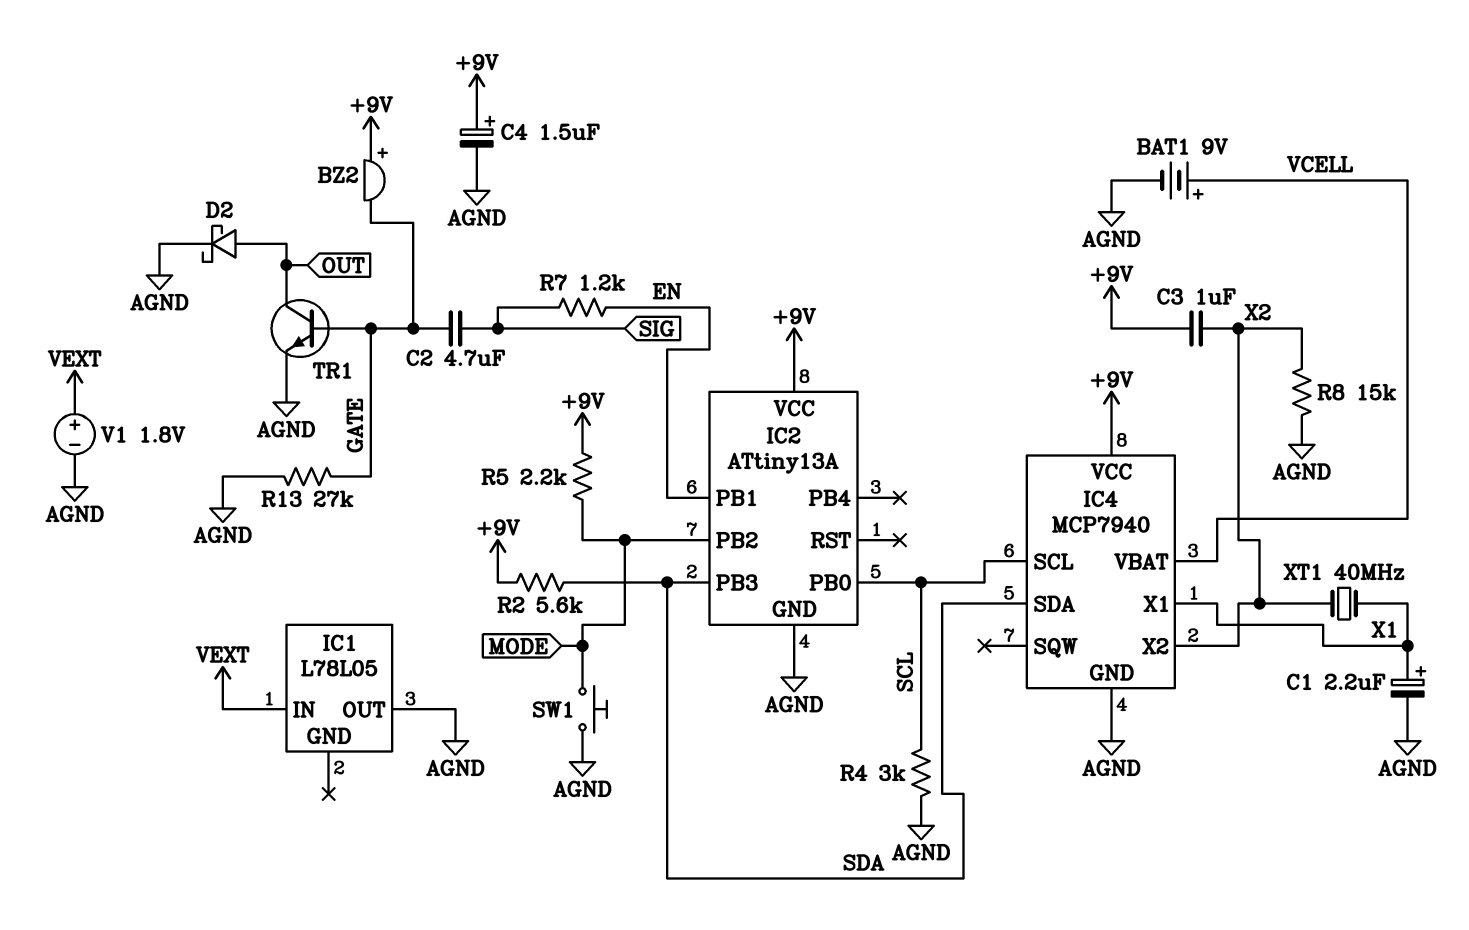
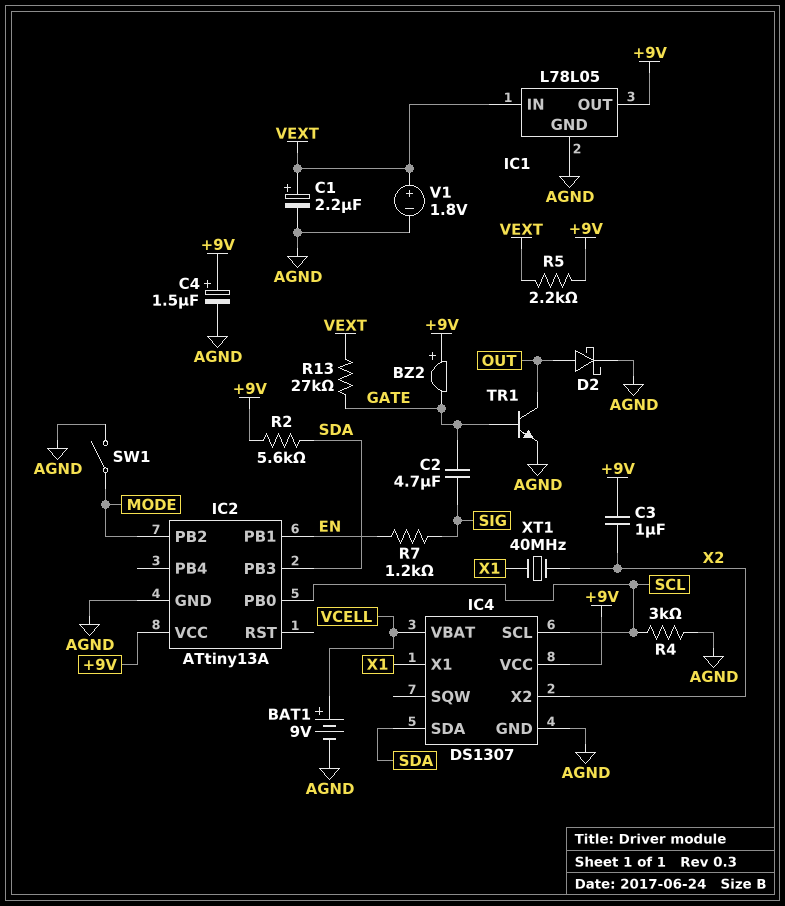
C1: 2.2uF (plus X1, minus AGND) -> 2.2uF (plus VEXT, minus AGND)
IC1 pin GND: none -> AGND
IC1 pin OUT: AGND -> +9V
IC4: MCP7940 -> DS1307
R5: 2.2k (+9V, MODE) -> 2.2k (+9V, VEXT)
R8: 15k (AGND, X2) -> none
R13: 27k (AGND, GATE) -> 27k (GATE, VEXT)
SW1: button (AGND, MODE) -> switch (AGND, MODE)

